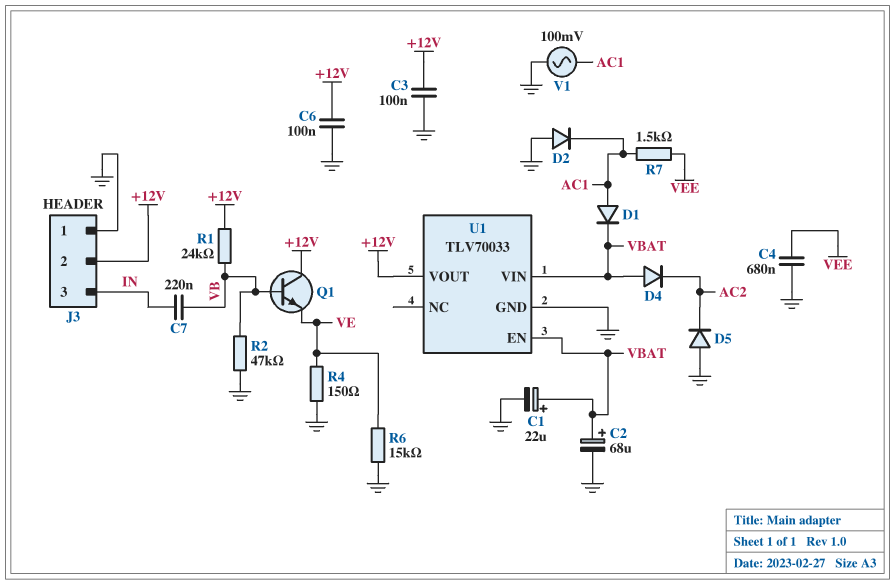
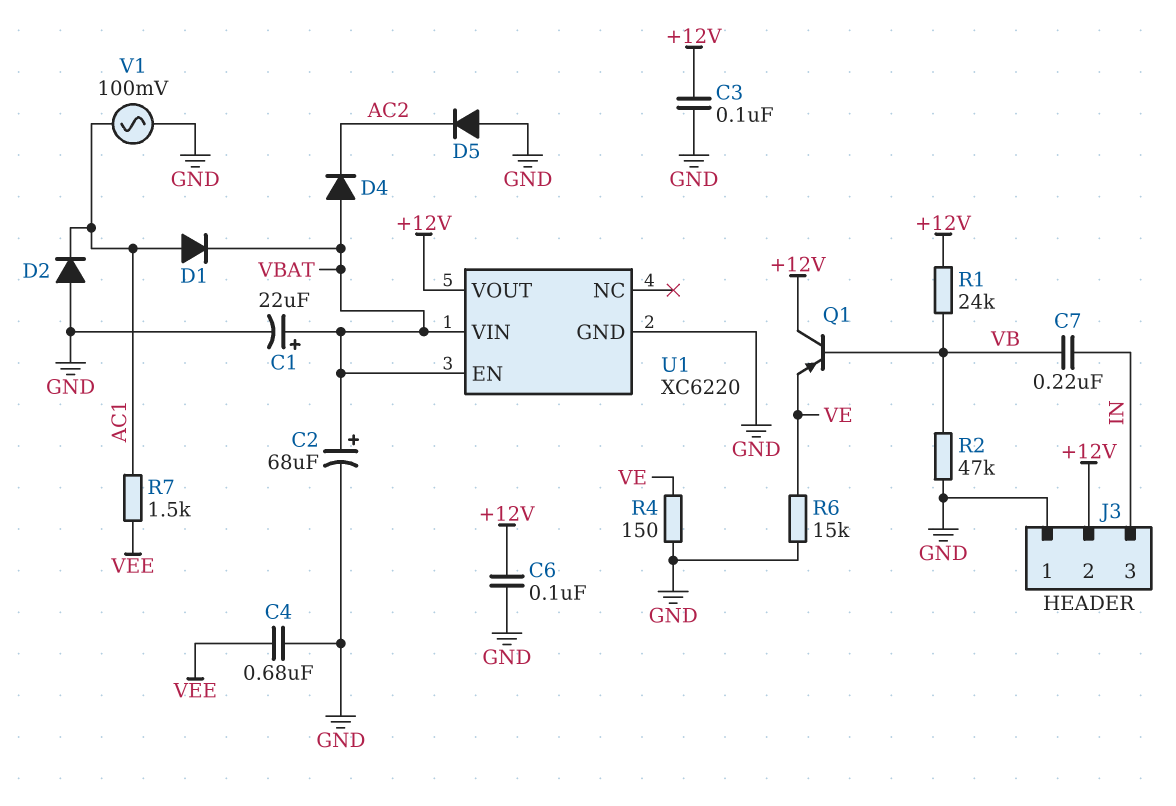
Q1: NPN (B VB, C +12V, E VE) -> PNP (B VB, C +12V, E VE)
U1: TLV70033 -> XC6220

